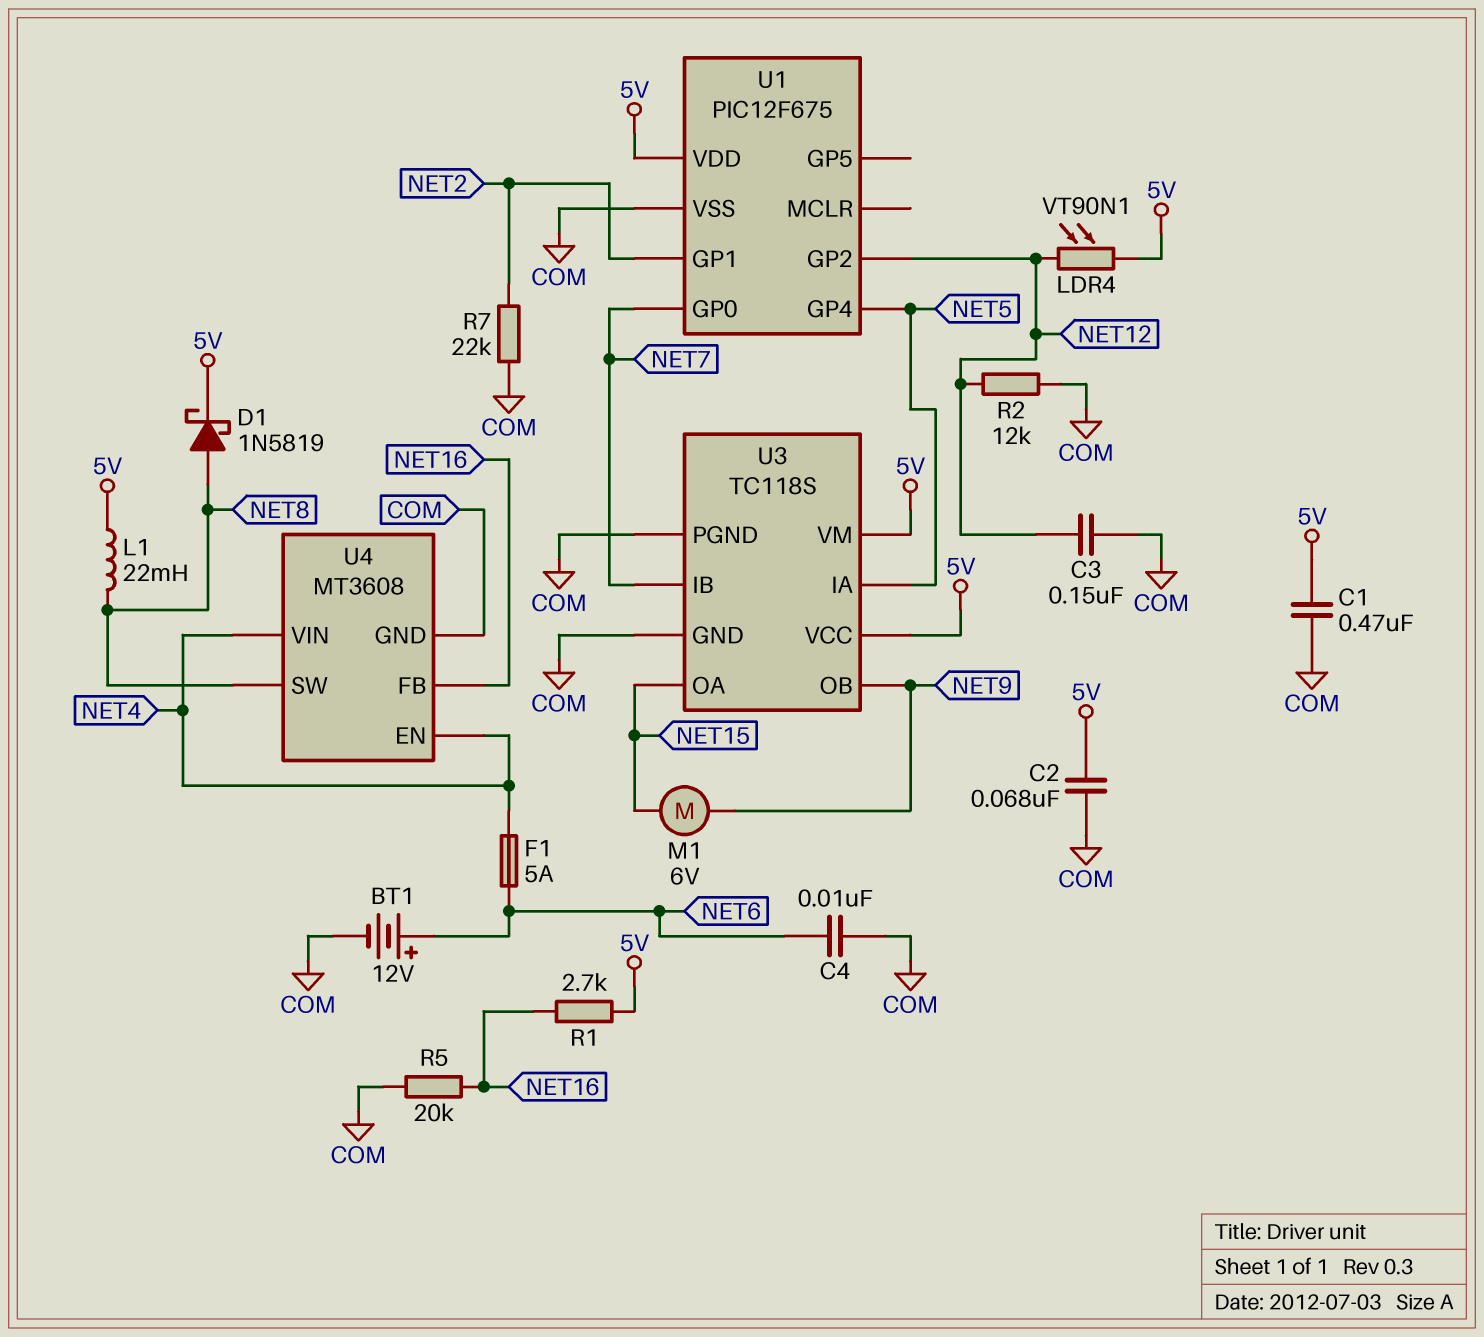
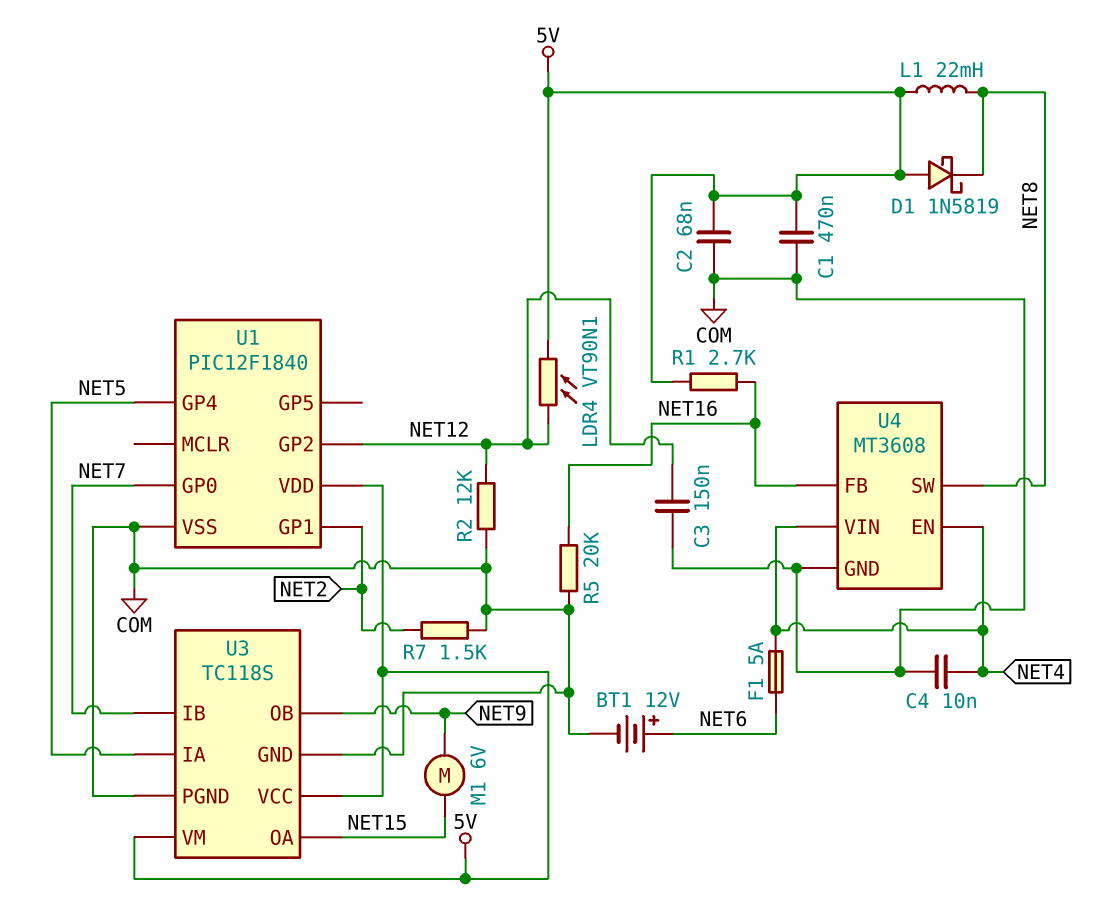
C4: 10nF (COM, NET6) -> 10nF (COM, NET4)
D1: schottky 1N5819 (A NET8, K 5V) -> schottky 1N5819 (A 5V, K NET8)
R7: 22k (COM, NET2) -> 1.5k (COM, NET2)
U1: PIC12F675 -> PIC12F1840

